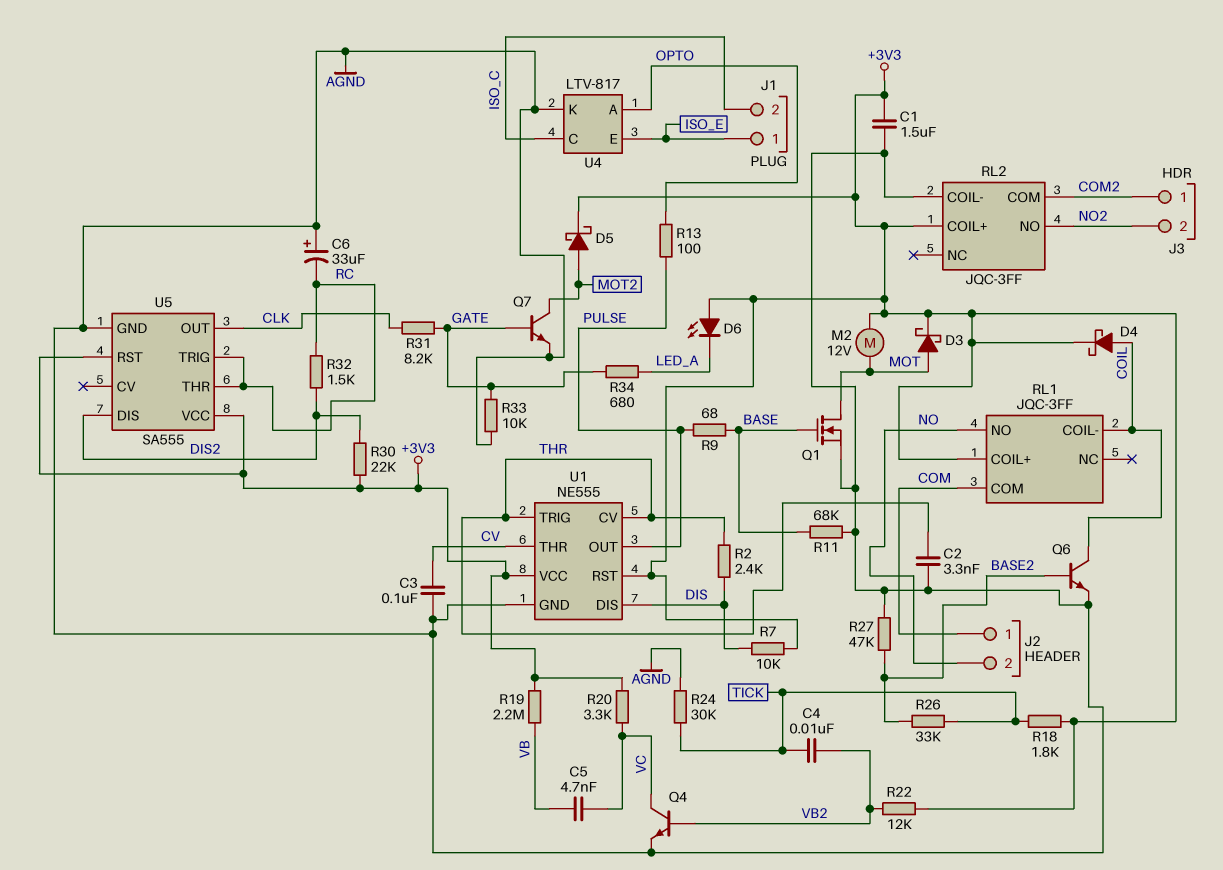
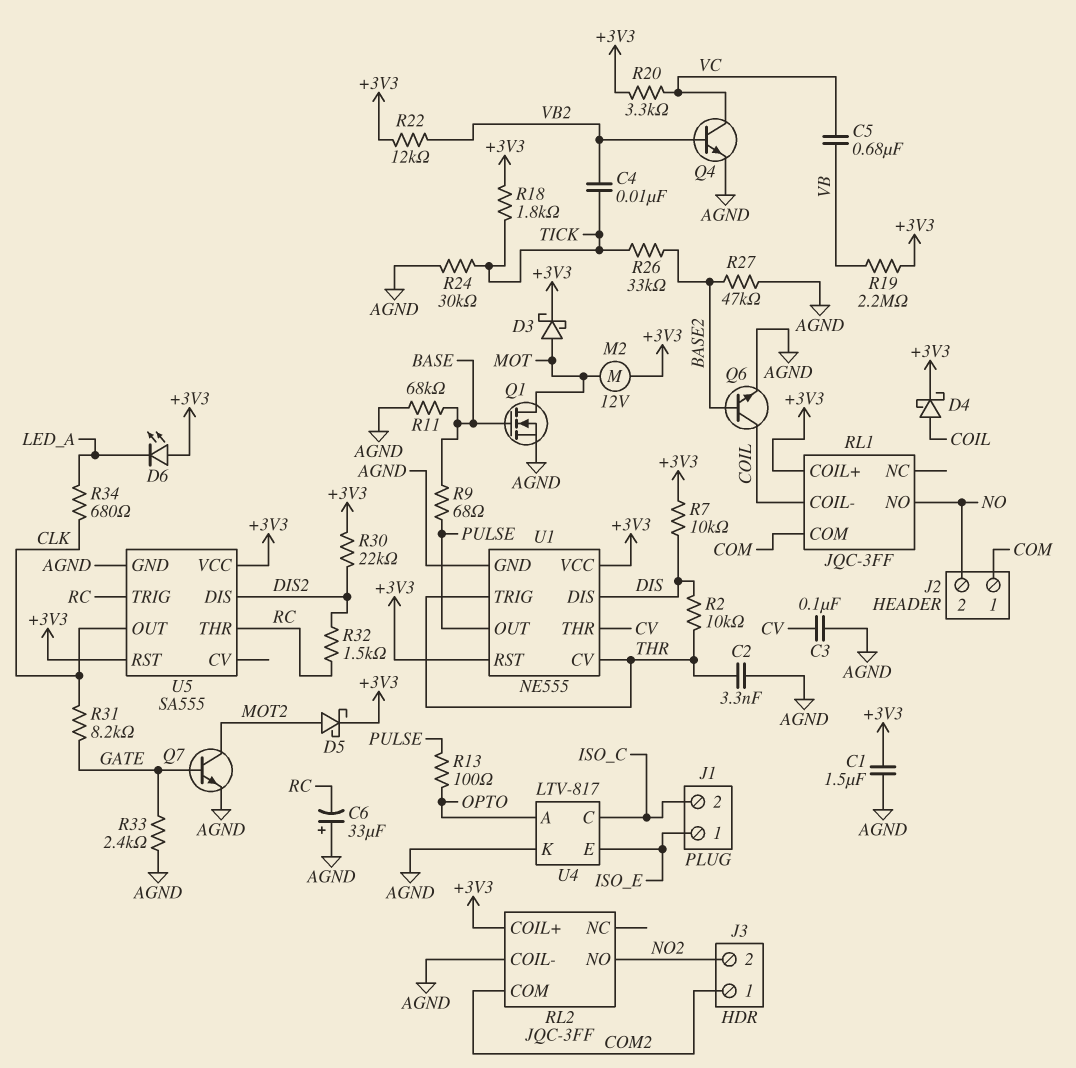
C5: 4.7nF (VB, VC) -> 680nF (VB, VC)
R2: 2.4k (DIS, THR) -> 10k (DIS, THR)
R33: 10k (AGND, GATE) -> 2.4k (AGND, GATE)
R34: 680 (GATE, LED_A) -> 680 (CLK, LED_A)

